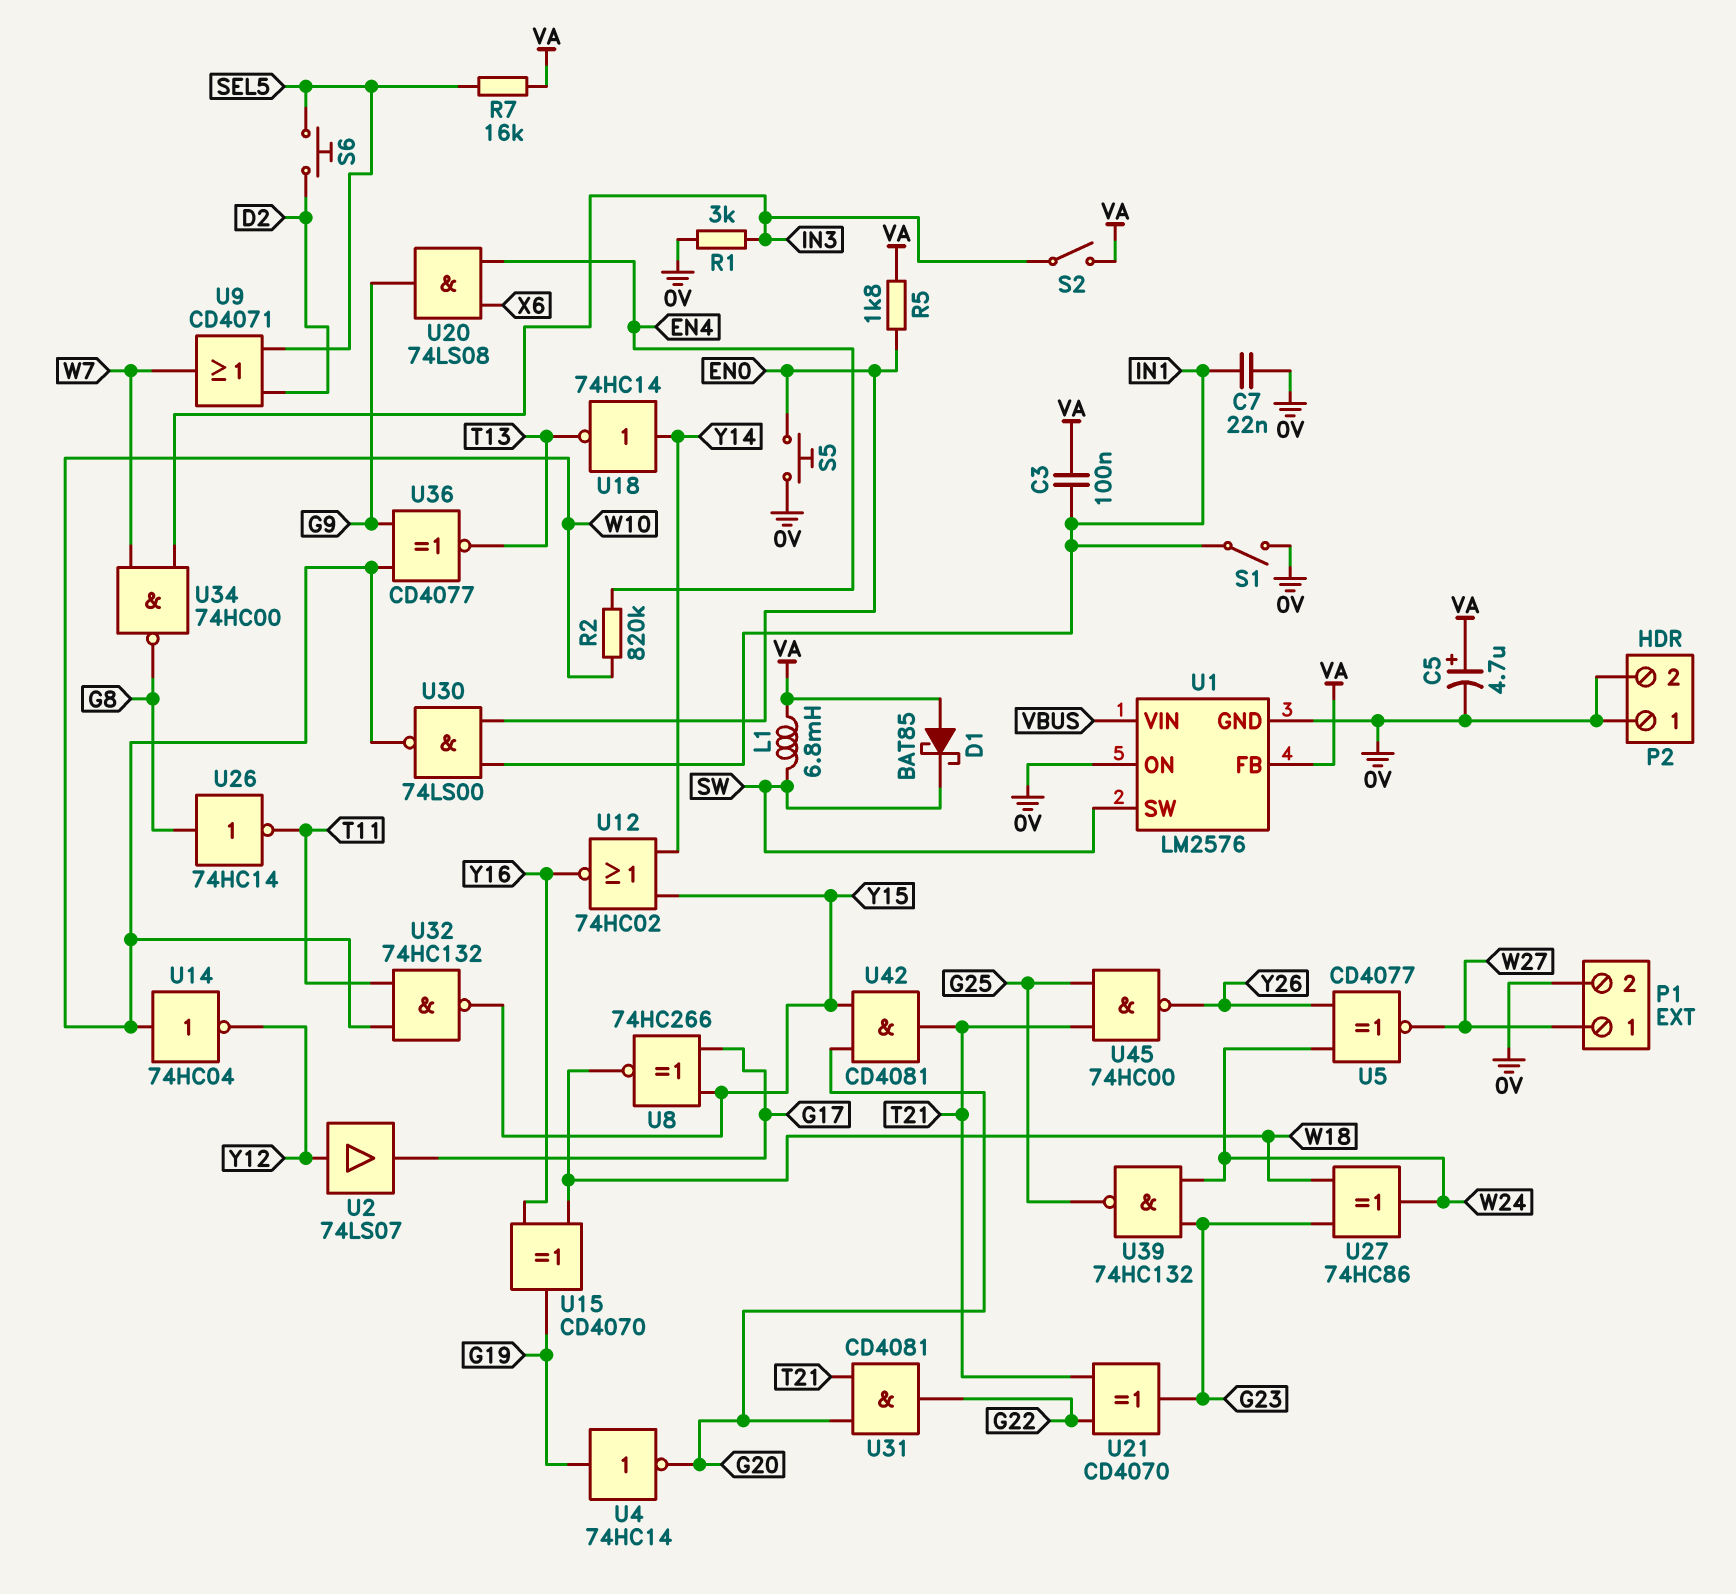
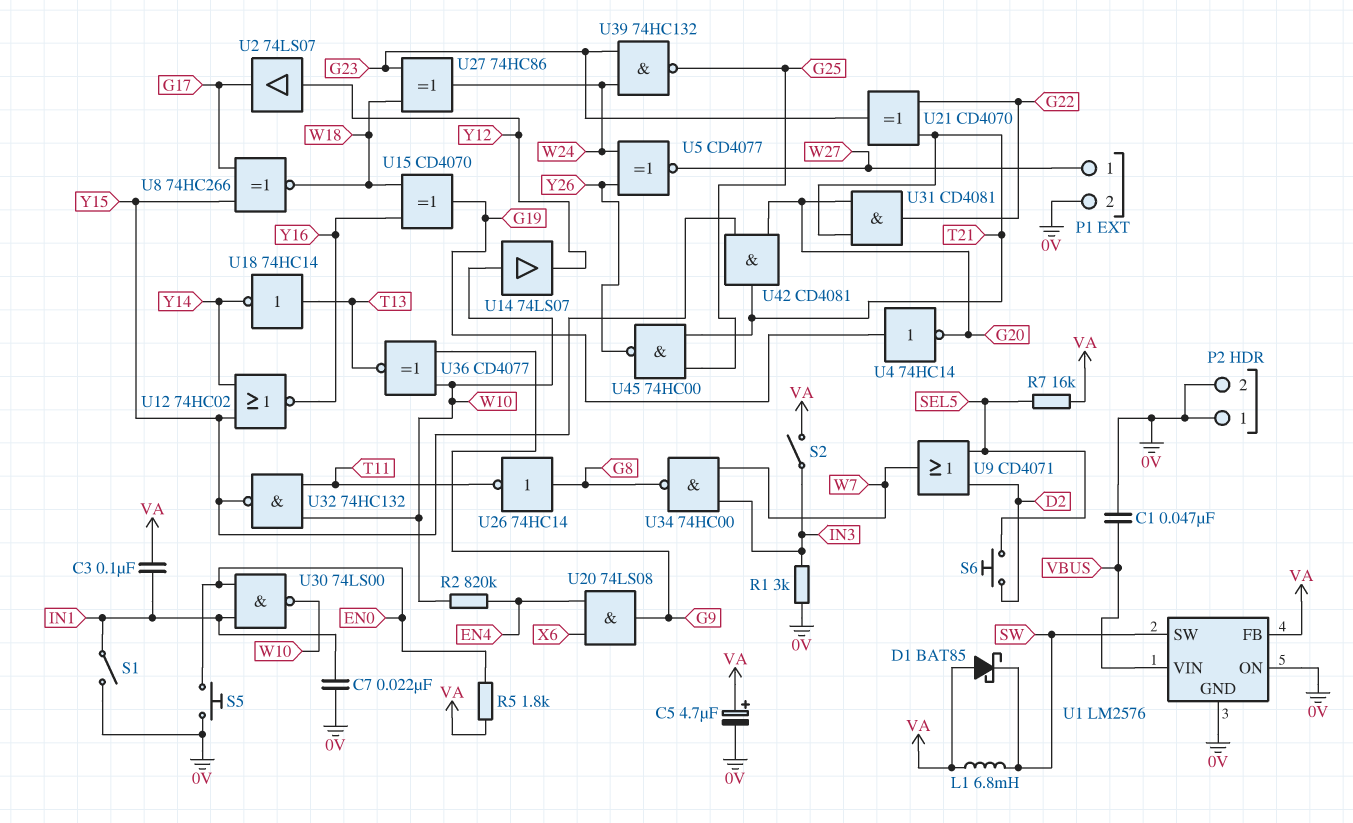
C1: none -> 47nF (0V, VBUS)
U14: NOT 74HC04 (in W10, out Y12) -> buffer 74LS07 (in W10, out Y12)
U18: NOT 74HC14 (in Y14, out T13) -> NOT 74HC14 (in T13, out Y14)

